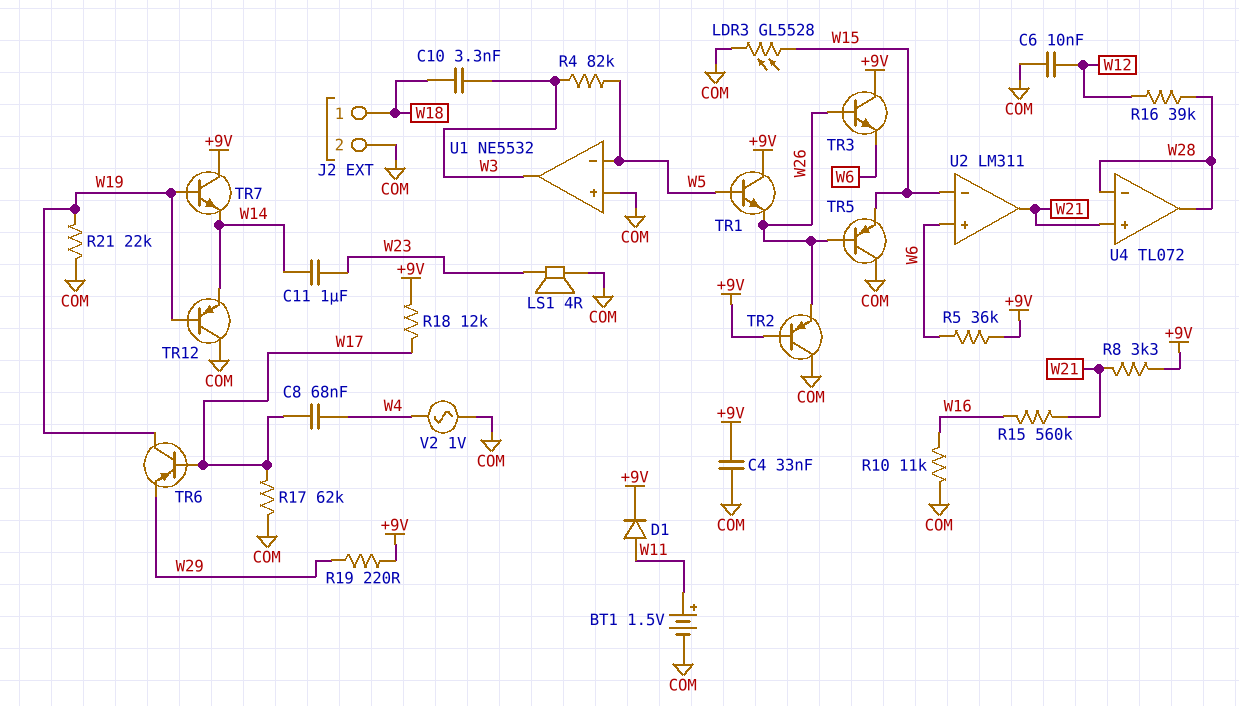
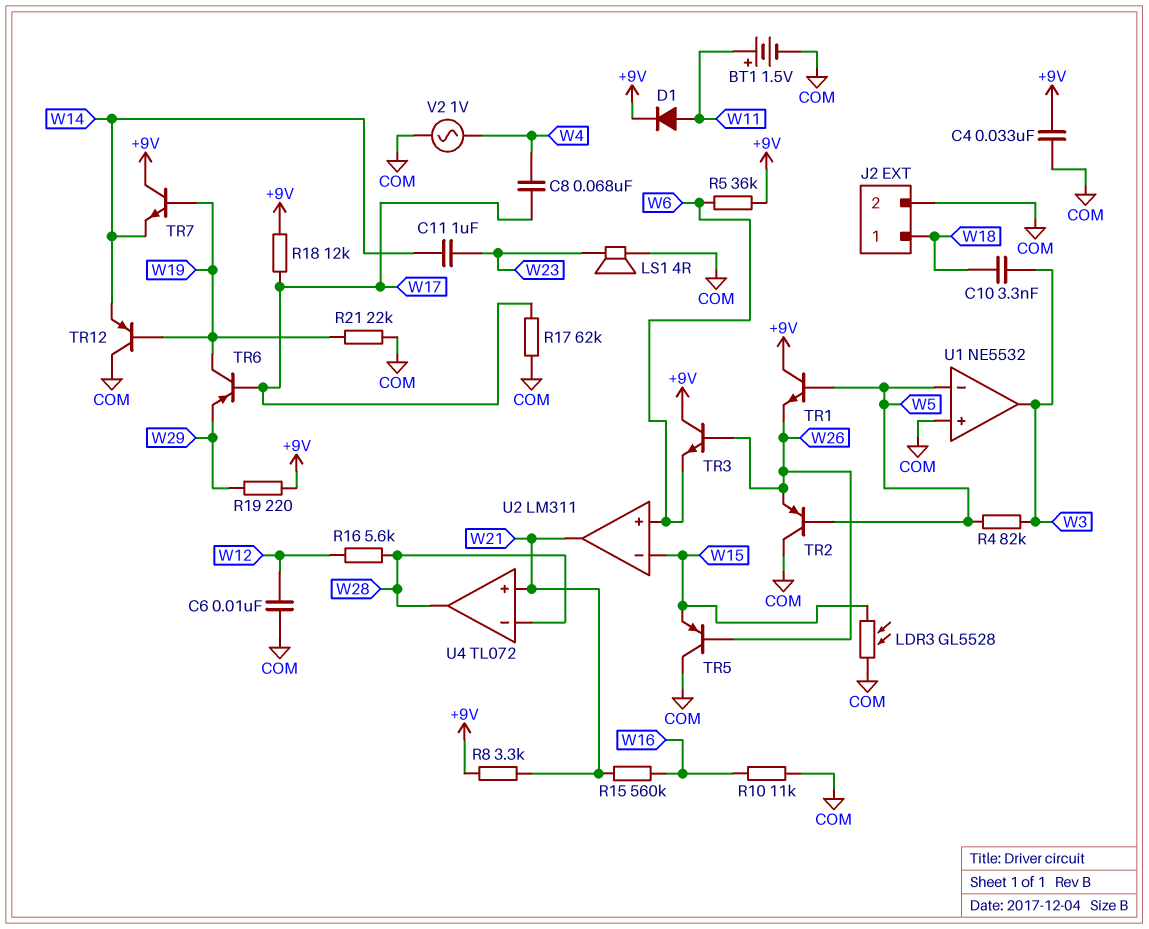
R16: 39k (W12, W28) -> 5.6k (W12, W28)
TR2: PNP (B +9V, C COM, E W26) -> PNP (B W5, C COM, E W26)

